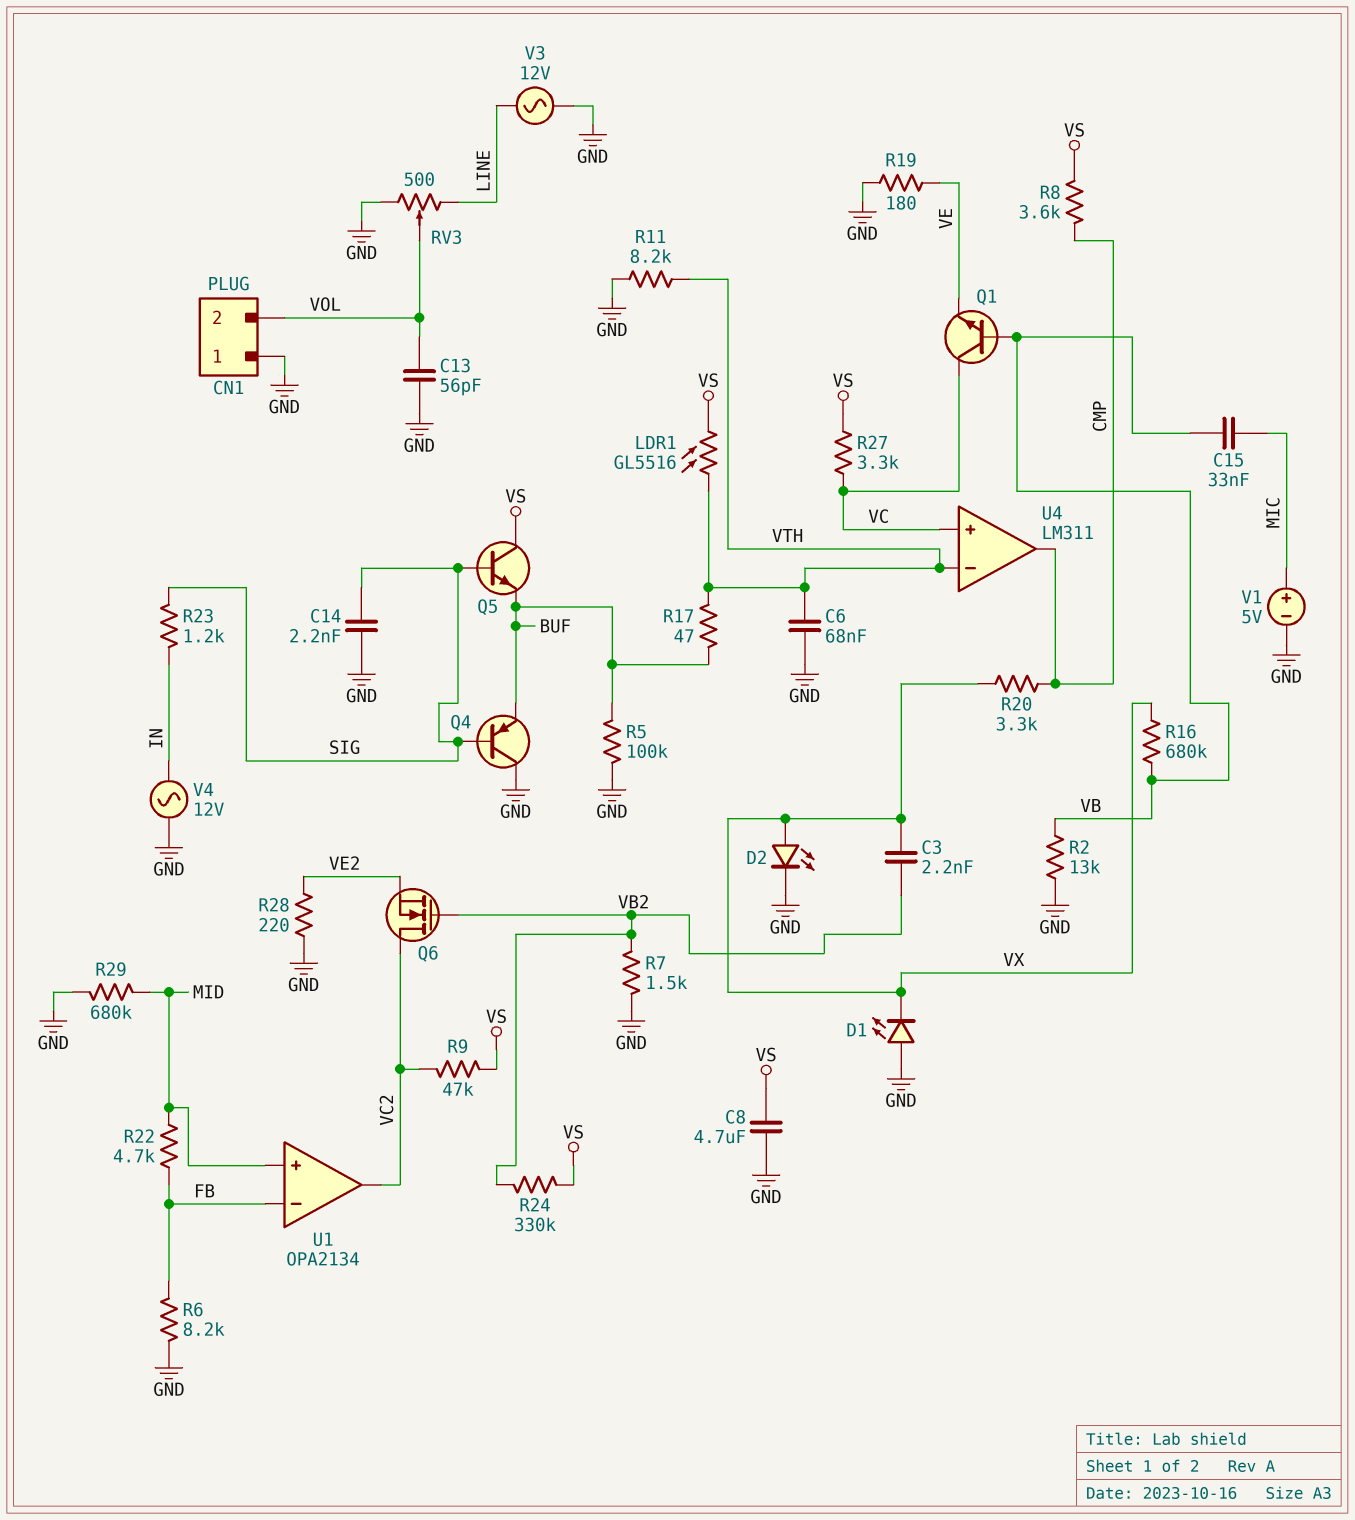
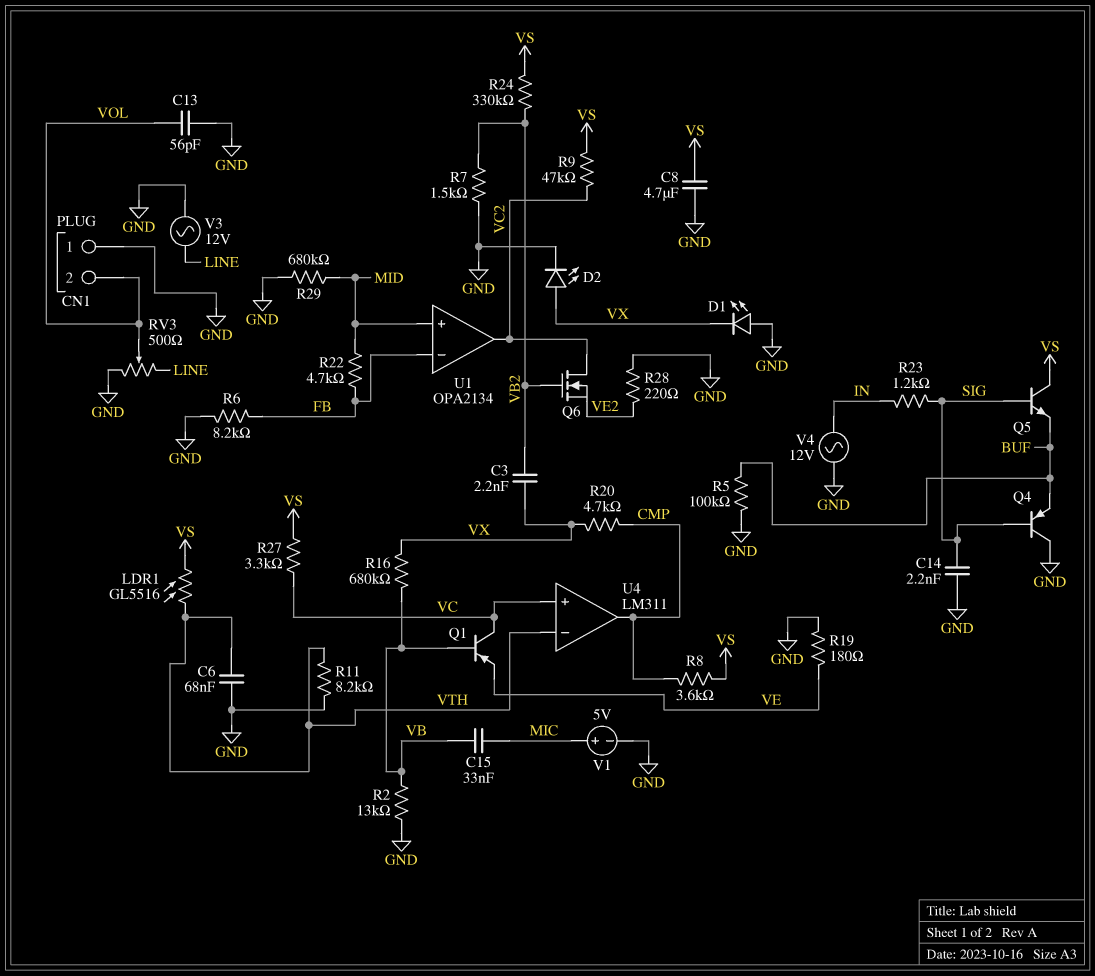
Q1: NPN (B VB, C VC, E VE) -> PNP (B VB, C VC, E VE)
R17: 47 (BUF, VTH) -> none
R20: 3.3k (CMP, VX) -> 4.7k (CMP, VX)

